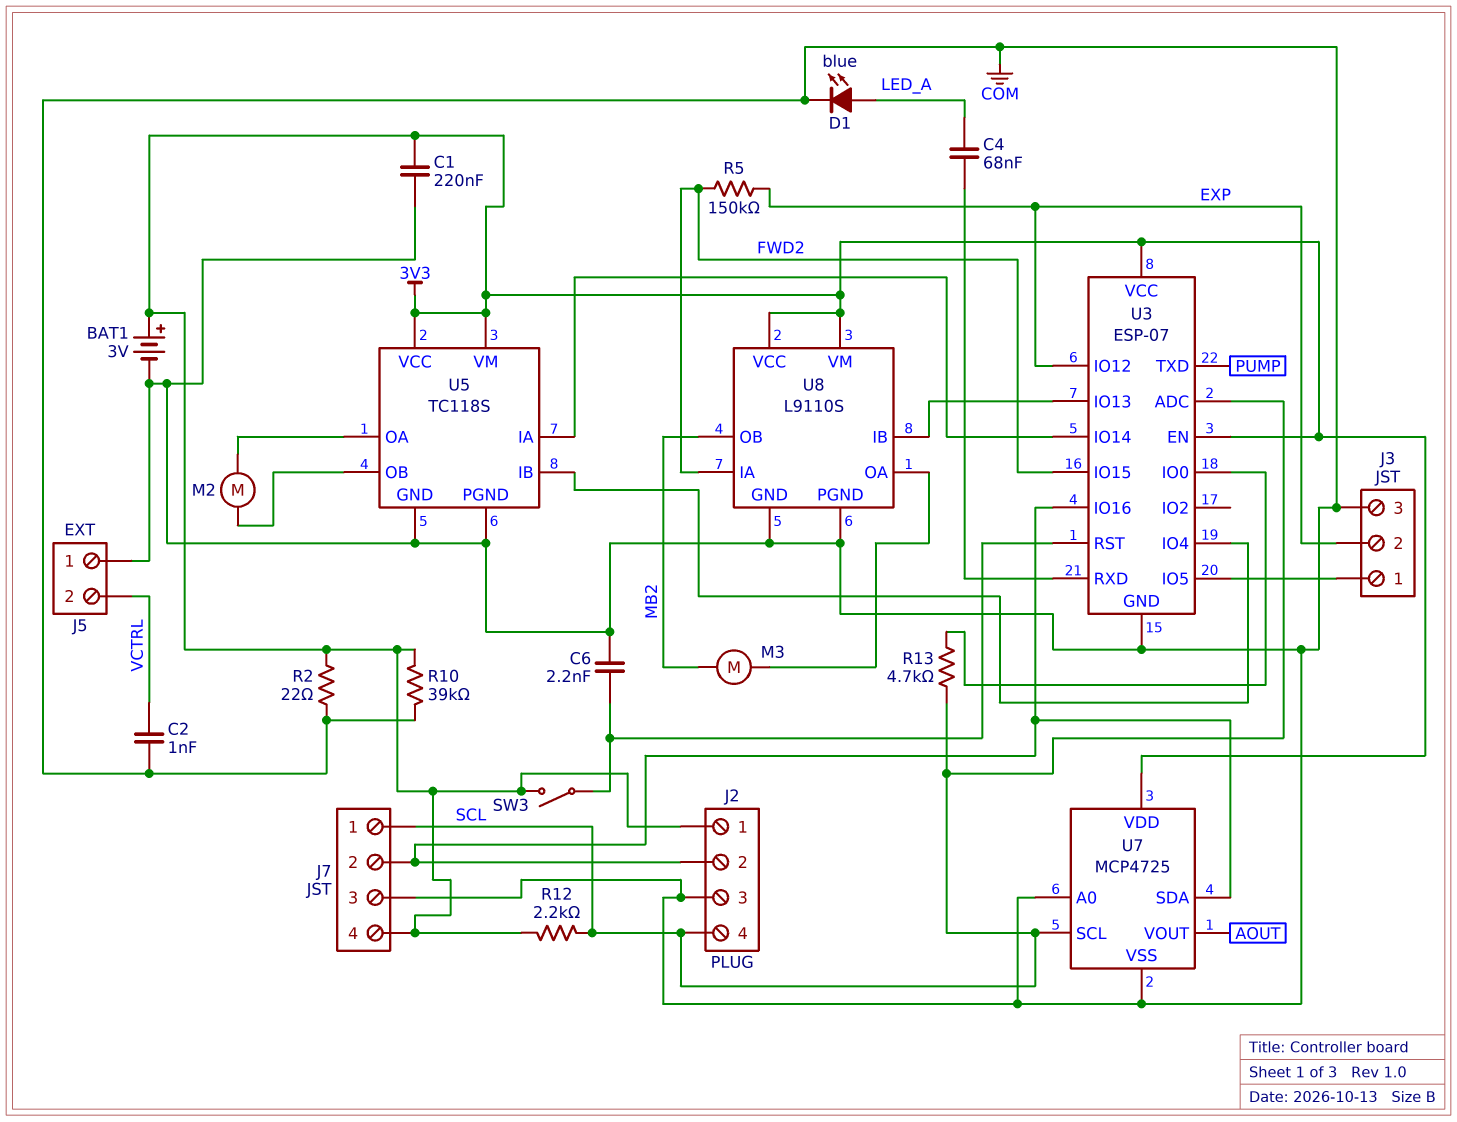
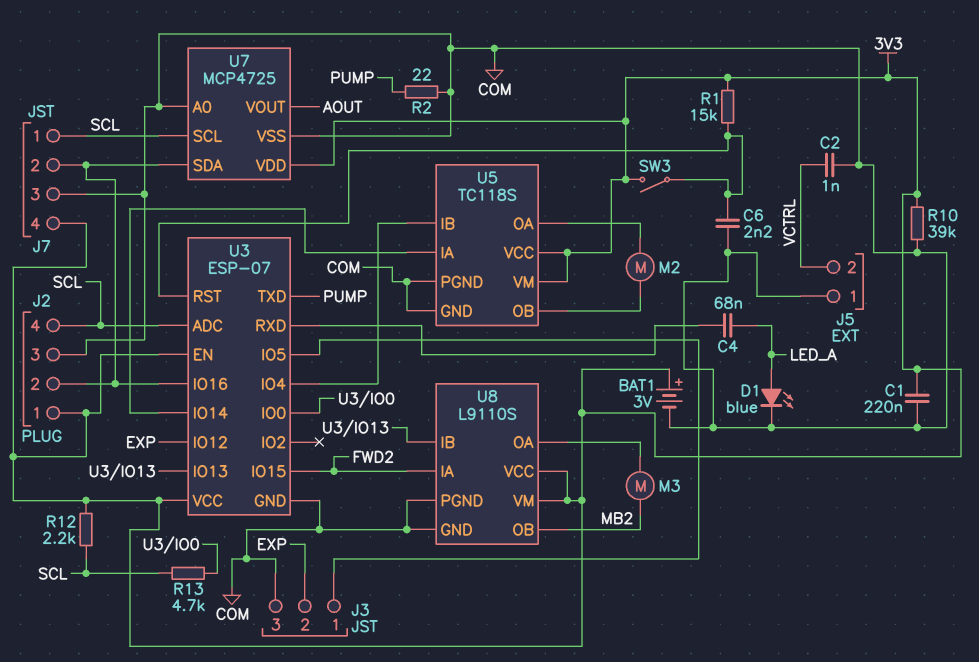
R1: none -> 15k (3V3, U3/RST)
R2: 22 (3V3, COM) -> 22 (COM, PUMP)
R5: 150k (EXP, FWD2) -> none

